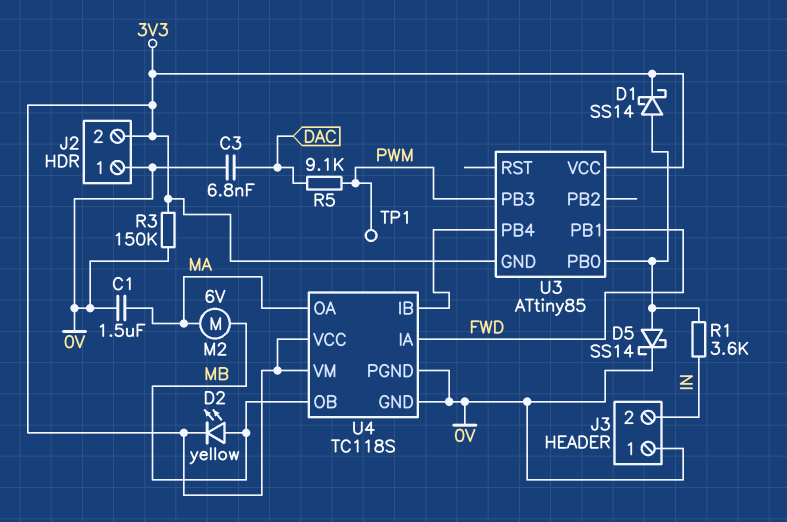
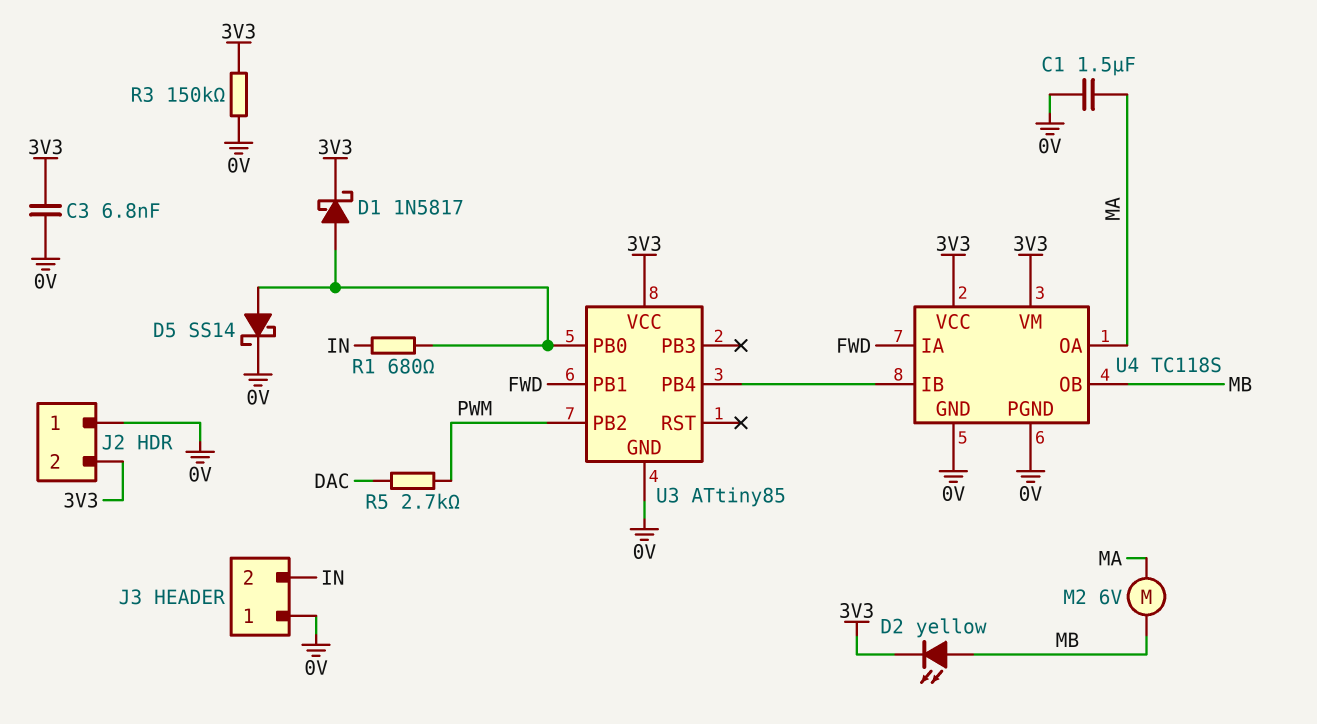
C3: 6.8nF (0V, DAC) -> 6.8nF (0V, 3V3)
D1: schottky SS14 (A U3/PB0, K 3V3) -> schottky 1N5817 (A U3/PB0, K 3V3)
R1: 3.6k (IN, U3/PB0) -> 680 (IN, U3/PB0)
R5: 9.1k (DAC, PWM) -> 2.7k (DAC, PWM)
TP1: test point (PWM) -> none
U3 pin GND: 3V3 -> 0V
U3 pin PB2: none -> PWM
U3 pin PB3: PWM -> none

